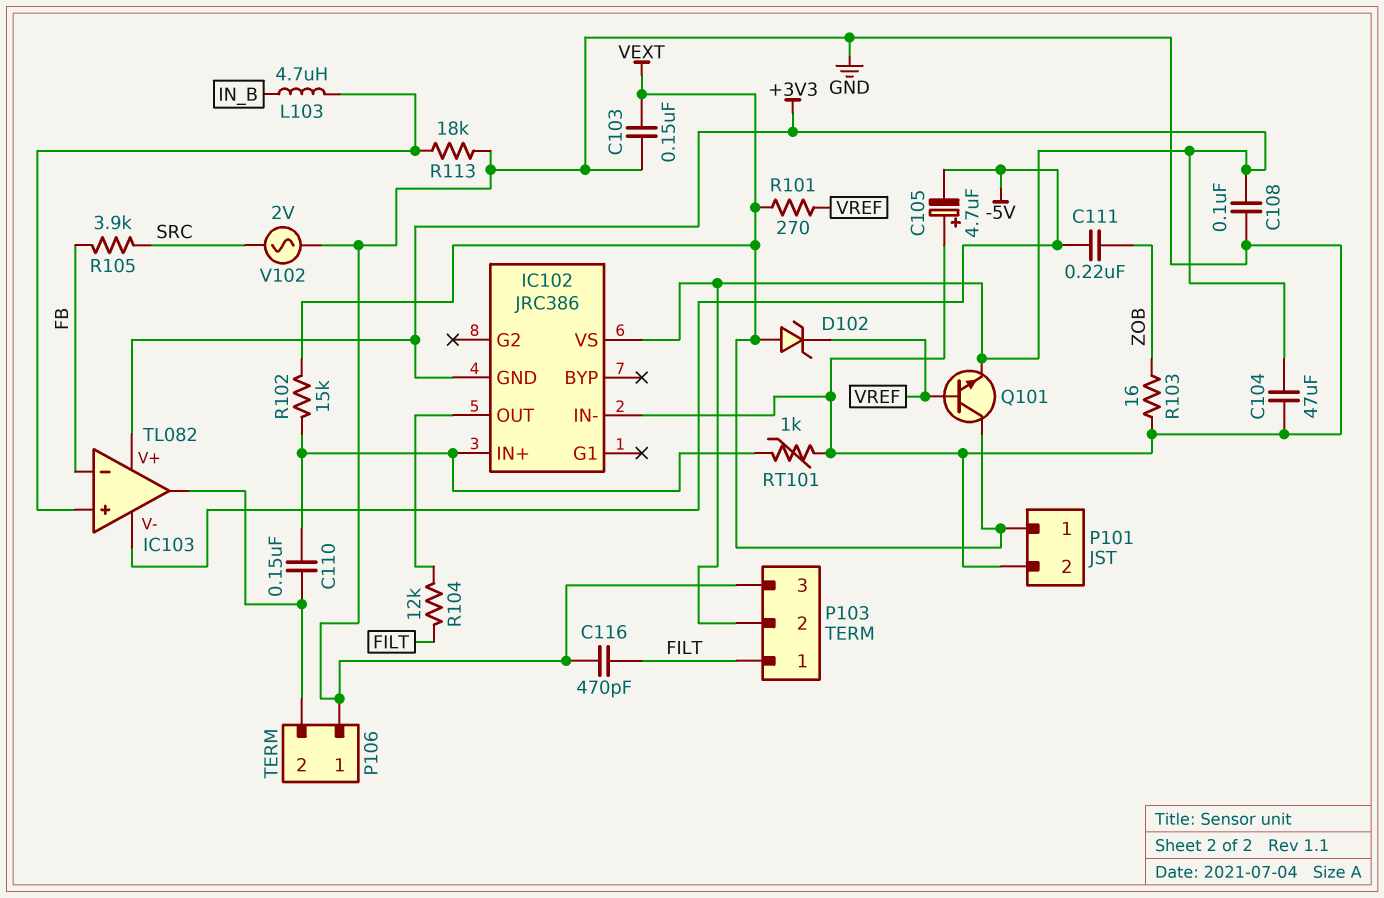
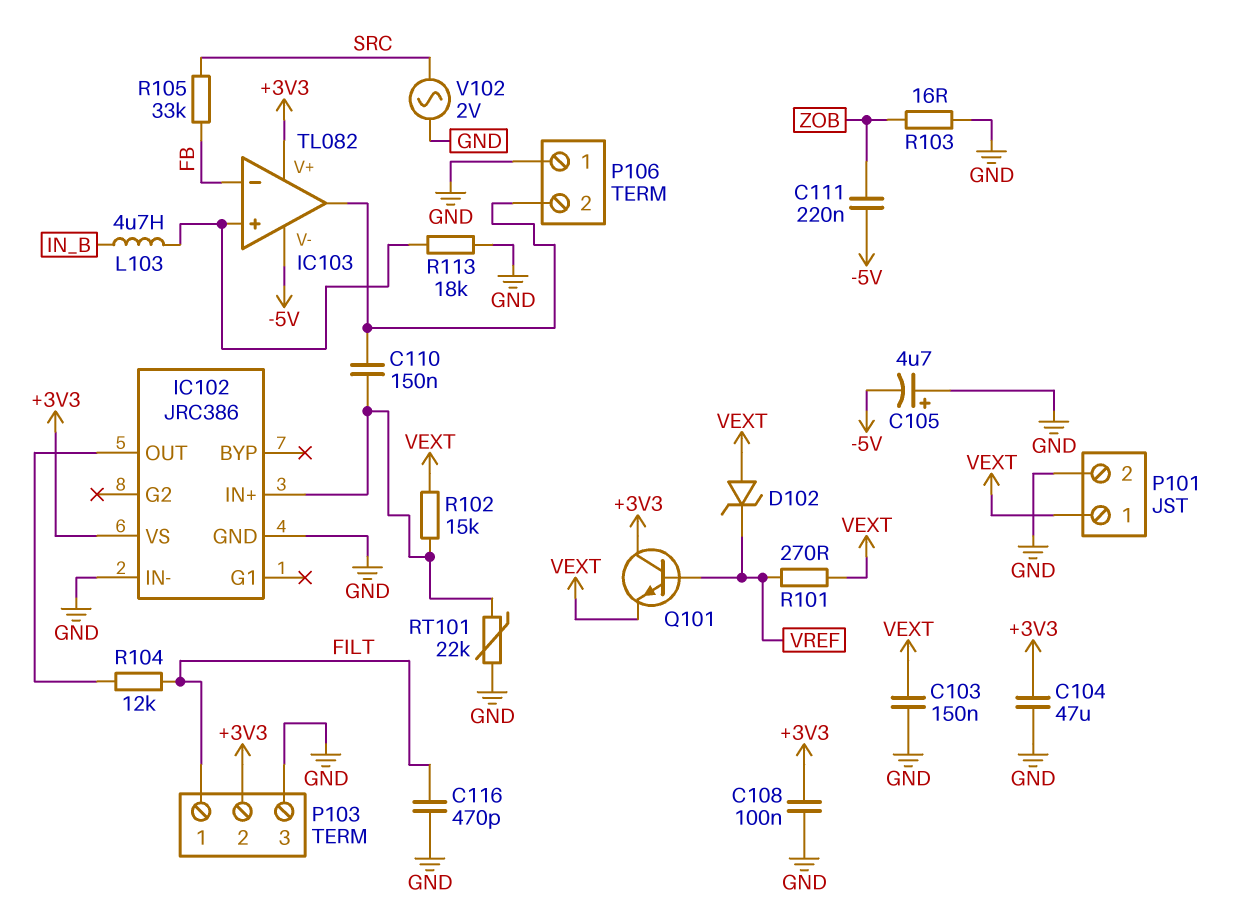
IC102 pin GND: +3V3 -> GND
Q101: NPN (B VREF, C VEXT, E +3V3) -> NPN (B VREF, C +3V3, E VEXT)
R105: 3.9k (FB, SRC) -> 33k (FB, SRC)
RT101: 1k (GND, IC102/IN+) -> 22k (GND, IC102/IN+)

